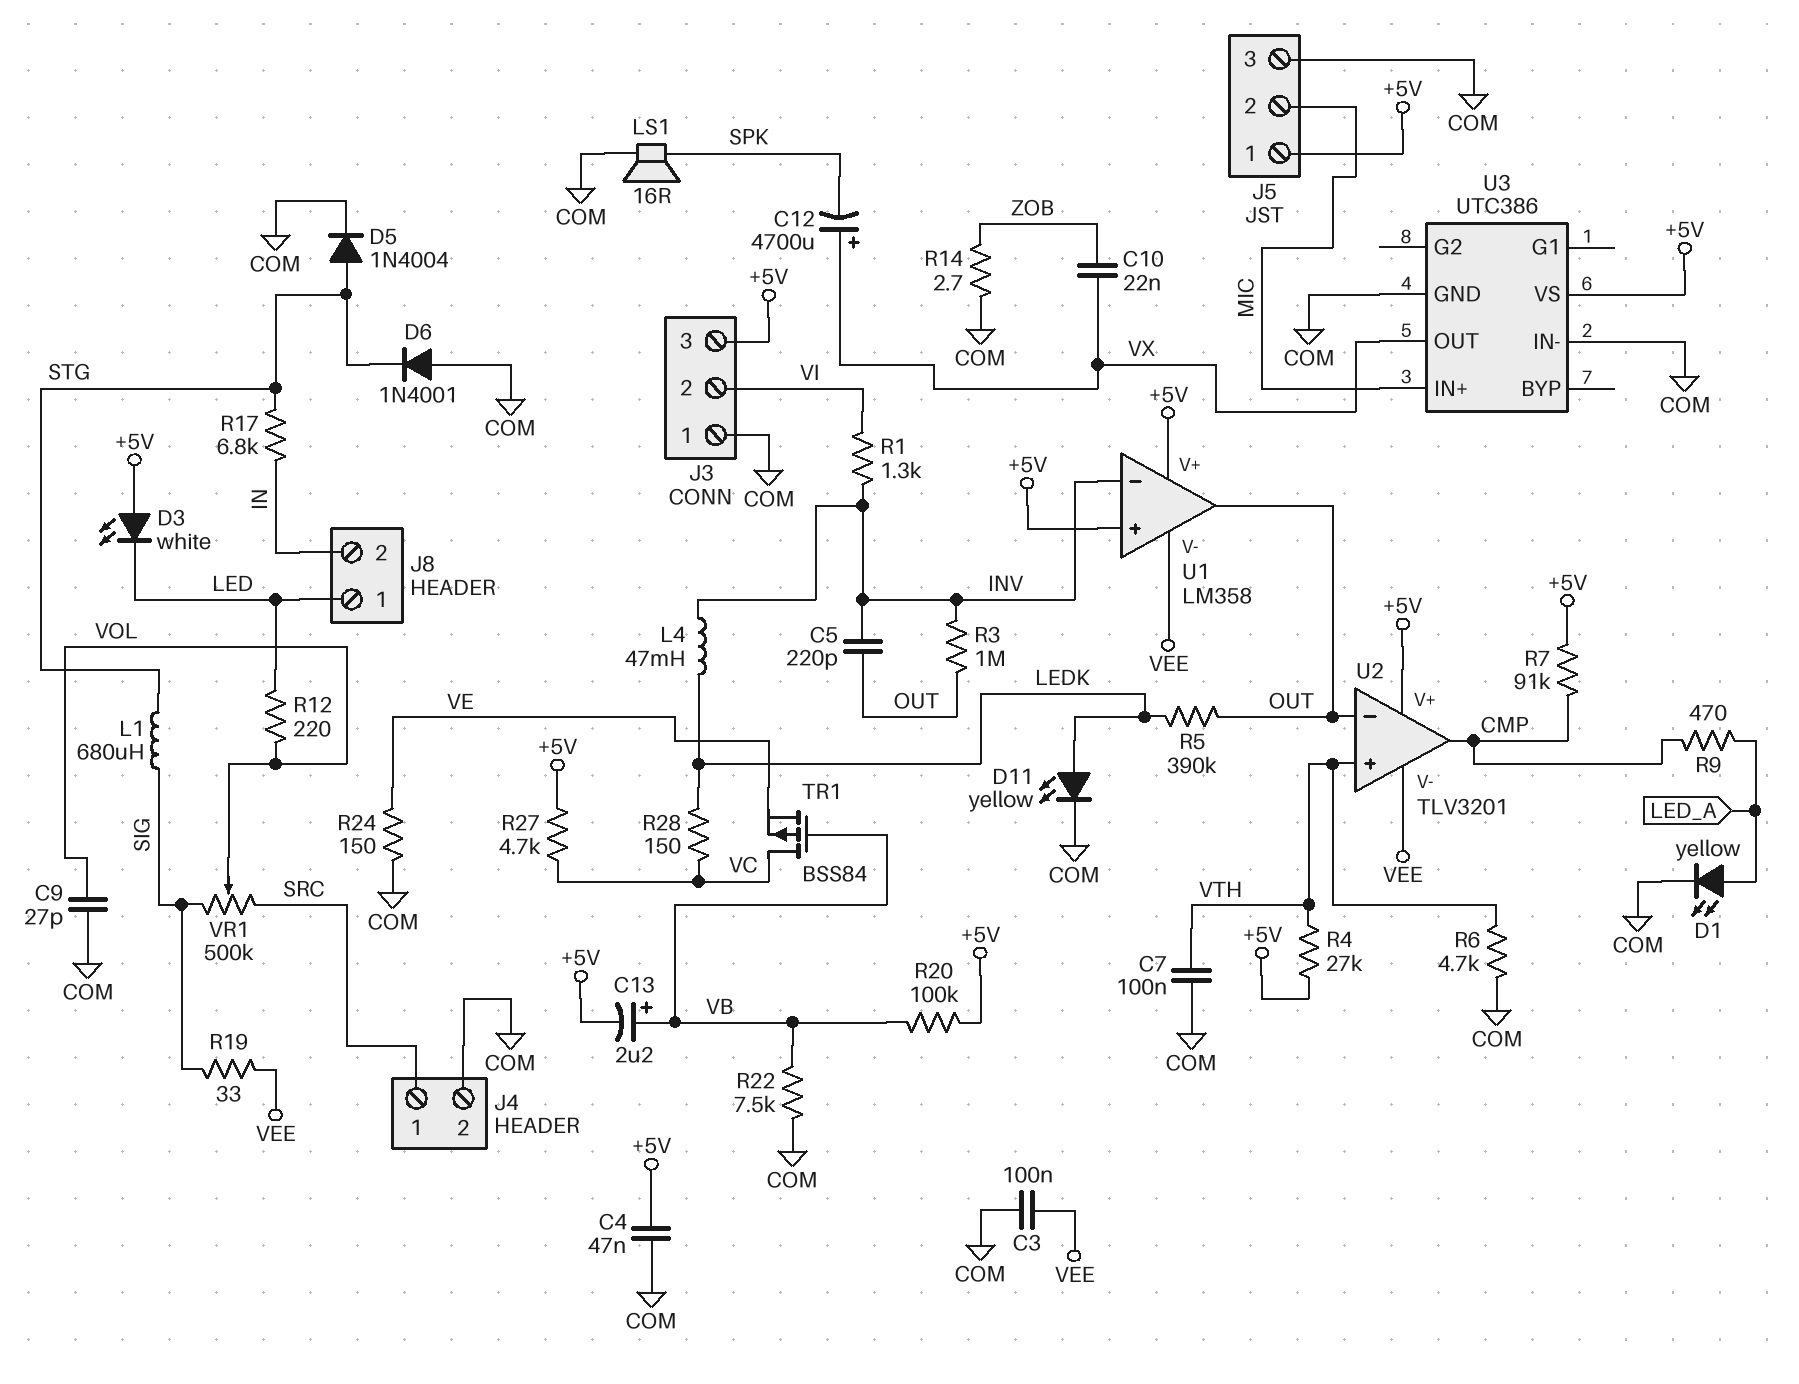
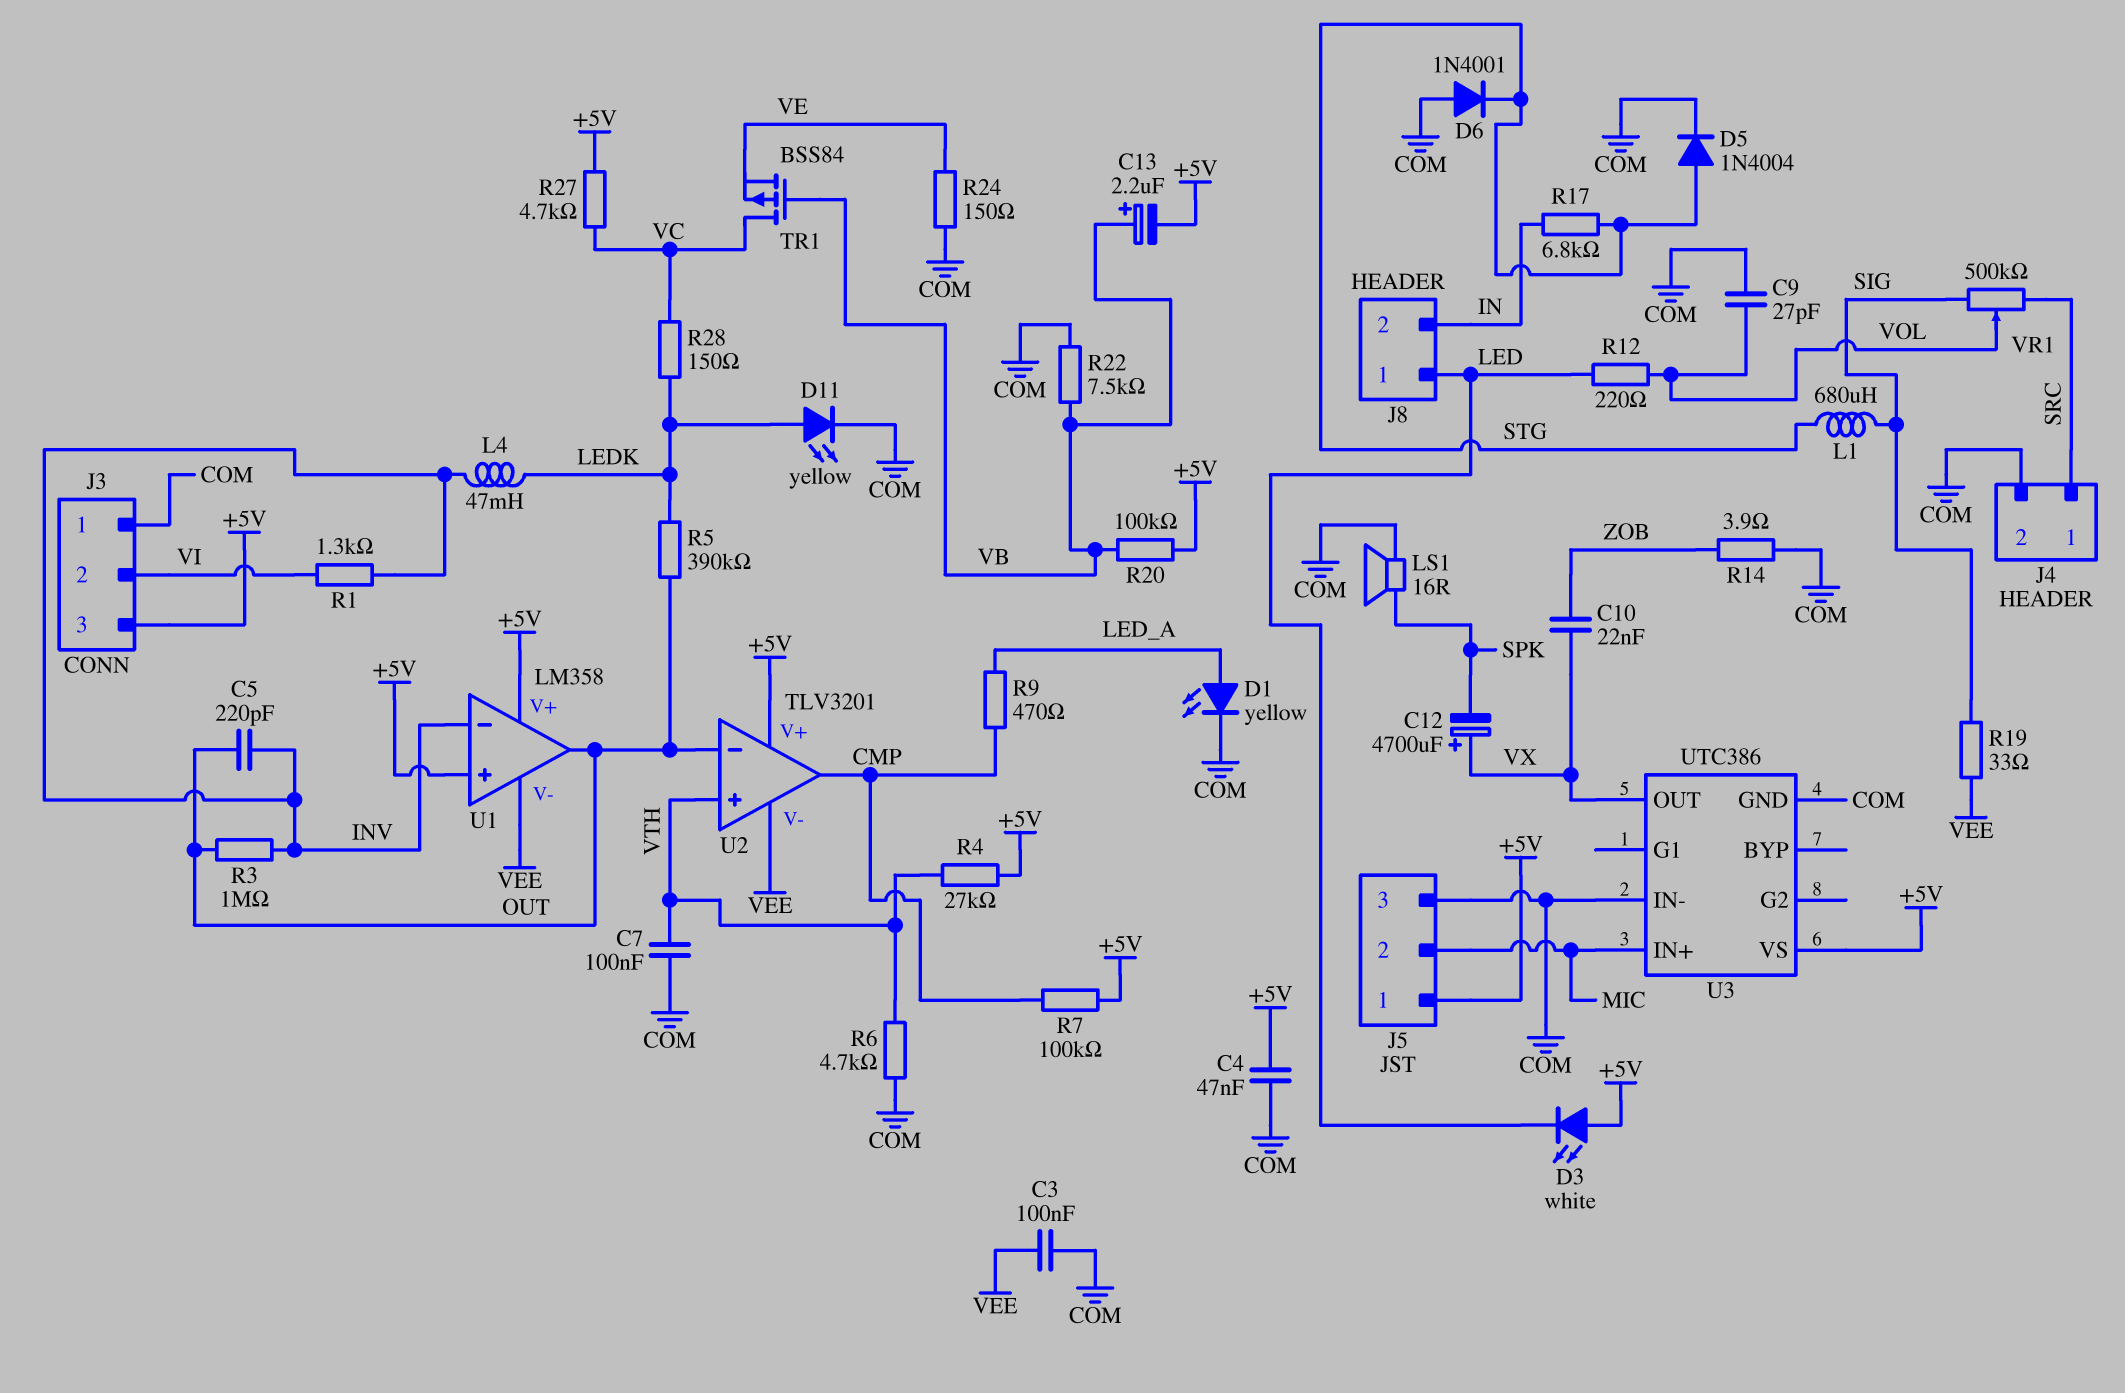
R7: 91k (+5V, CMP) -> 100k (+5V, CMP)
R14: 2.7 (COM, ZOB) -> 3.9 (COM, ZOB)

